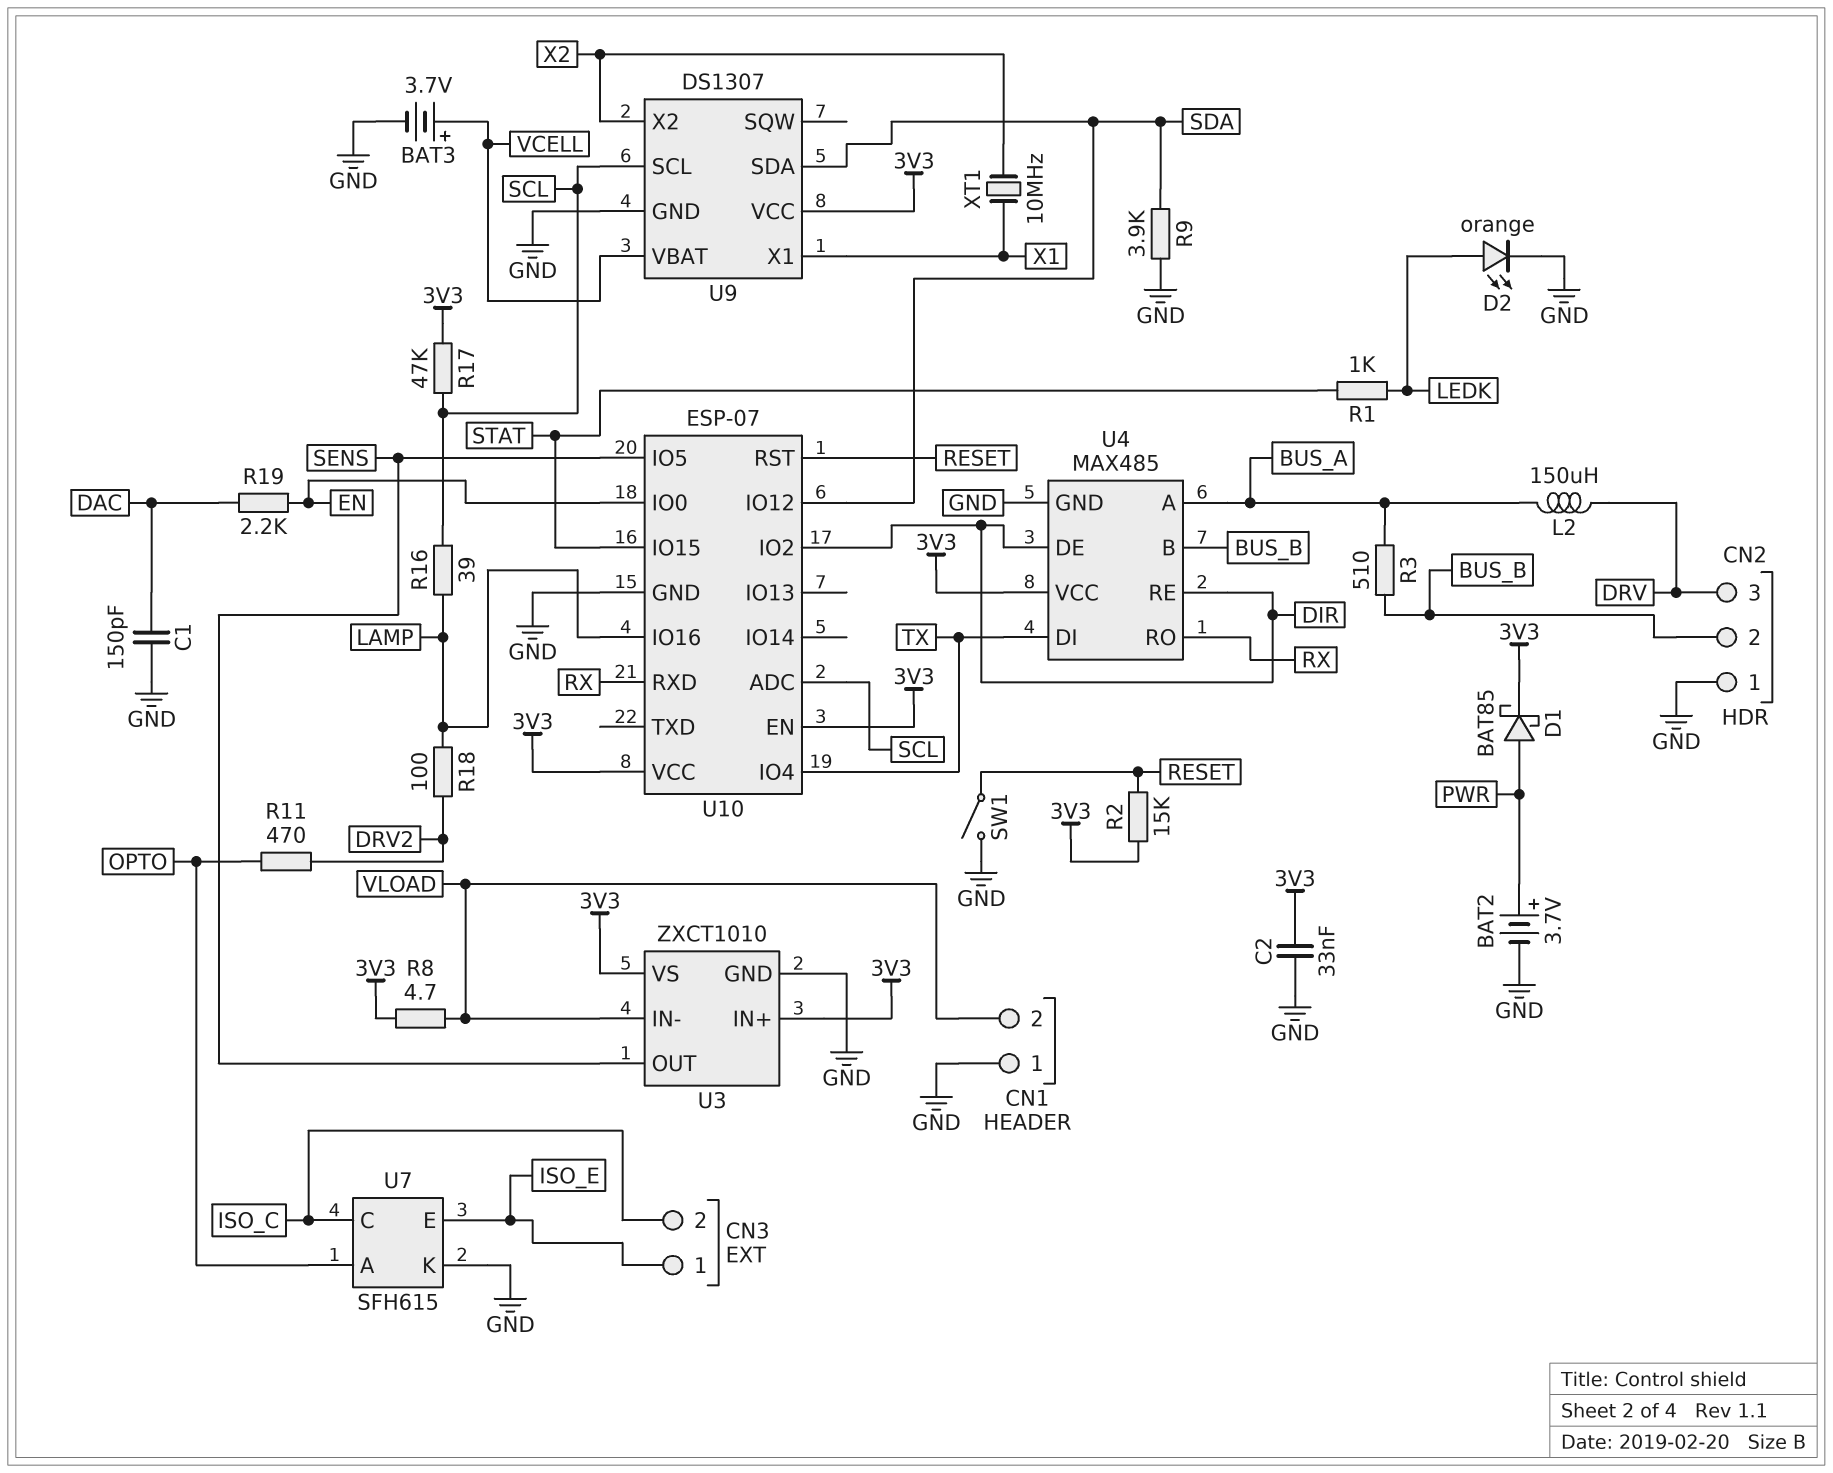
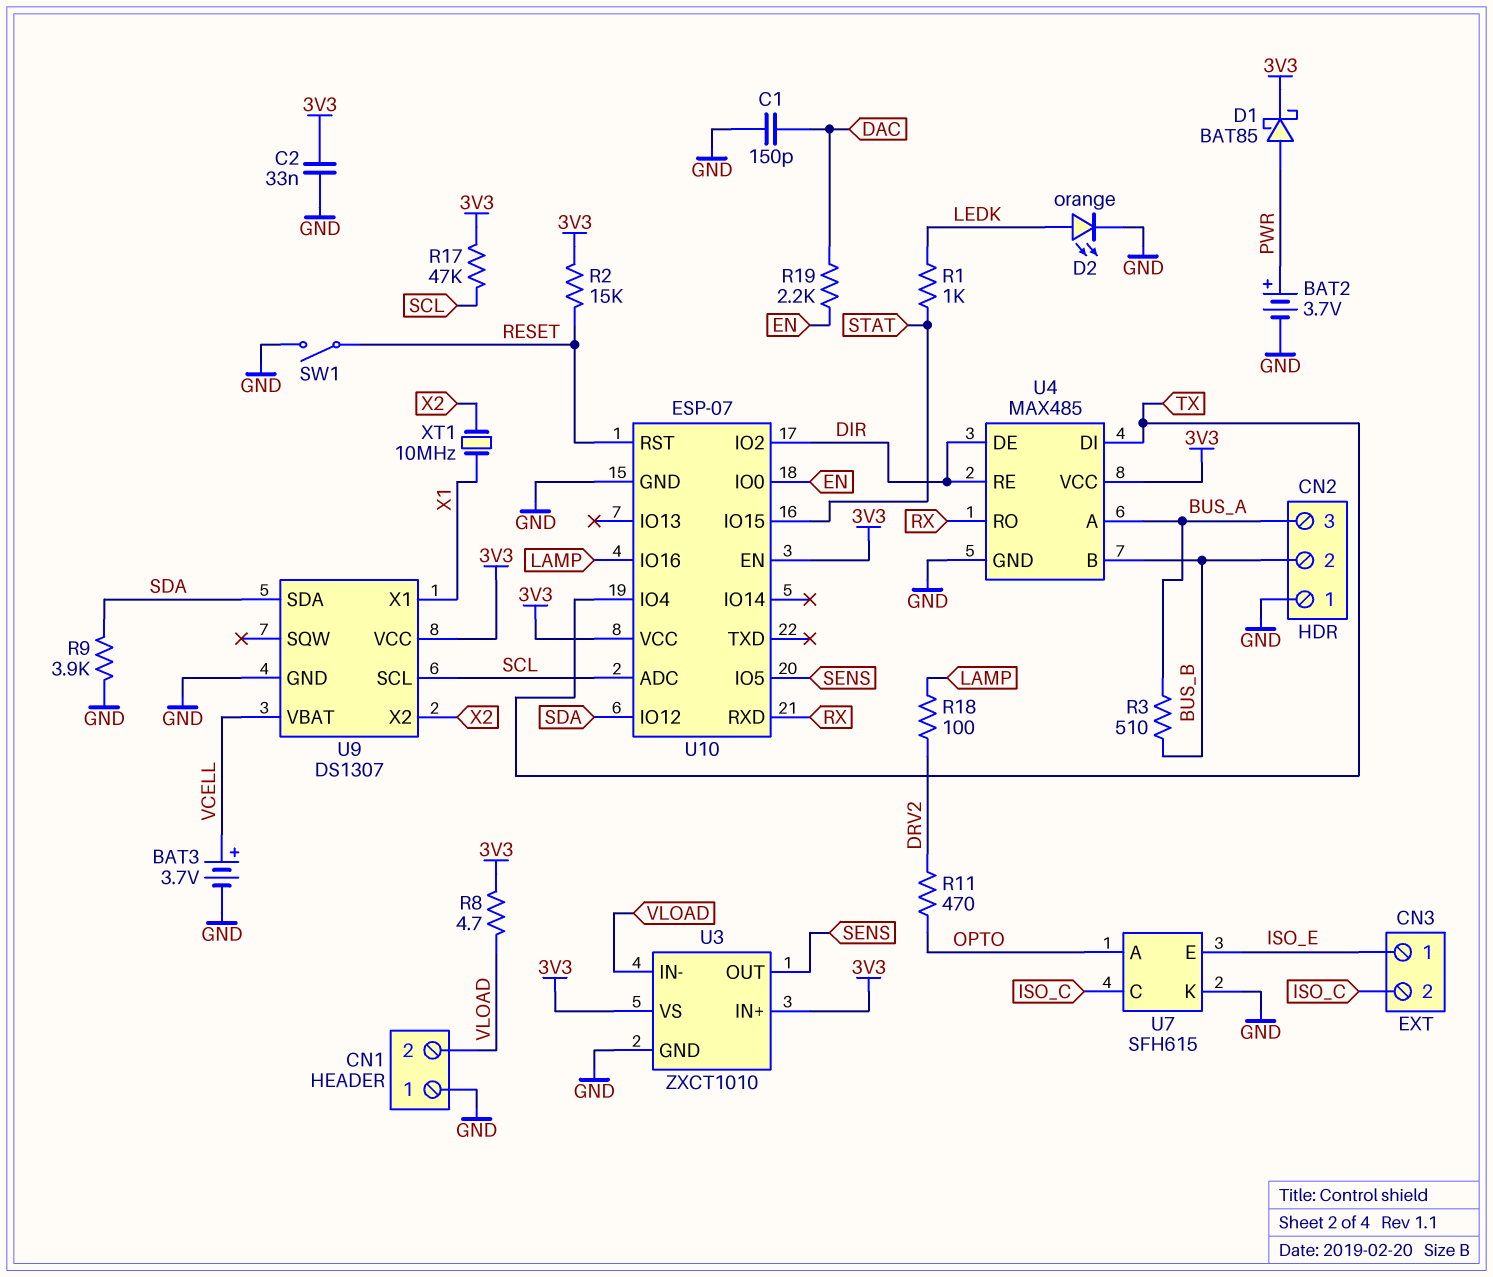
CN2 pin 3: DRV -> BUS_A
L2: 150uH (BUS_A, DRV) -> none
R16: 39 (LAMP, SCL) -> none

